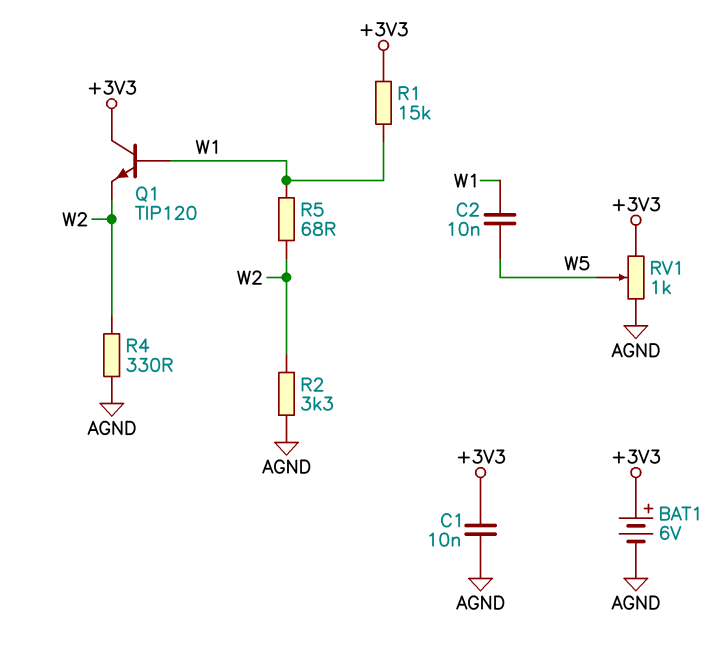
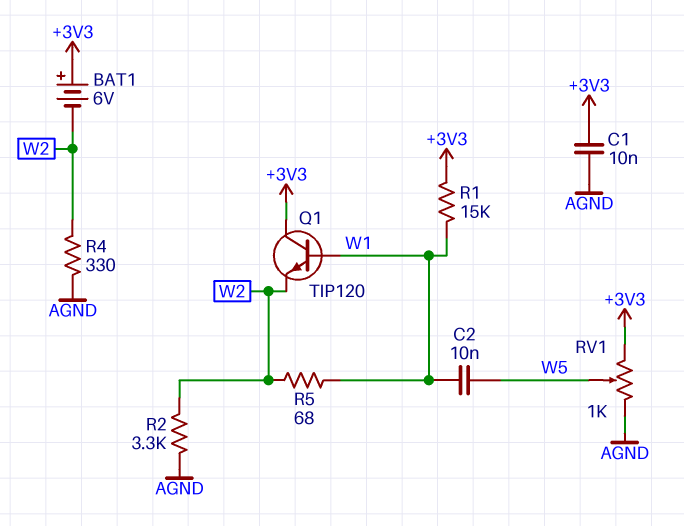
BAT1: 6V (plus +3V3, minus AGND) -> 6V (plus +3V3, minus W2)

